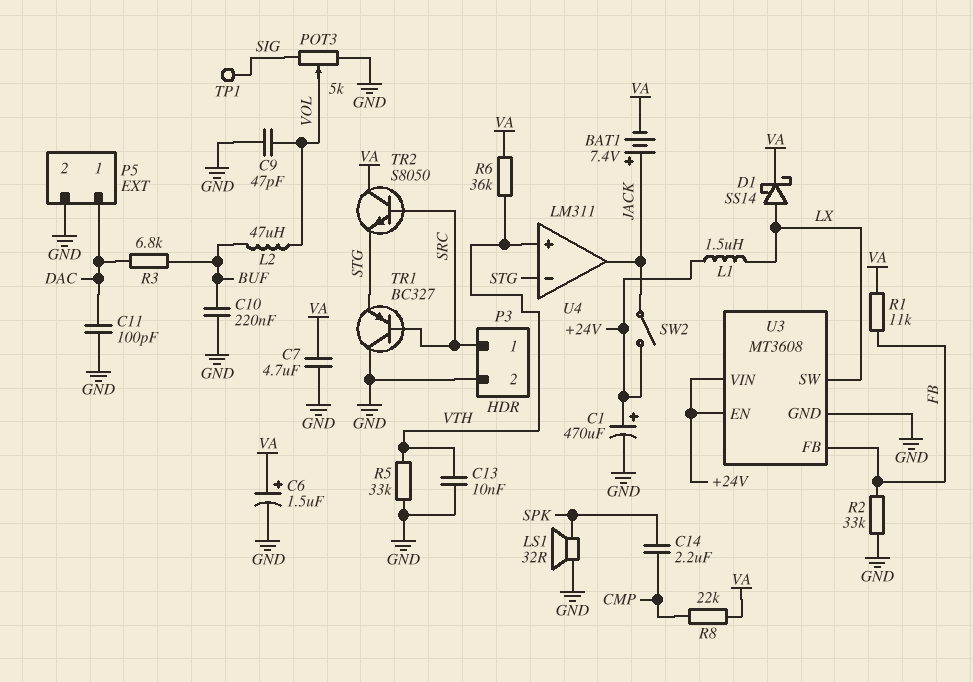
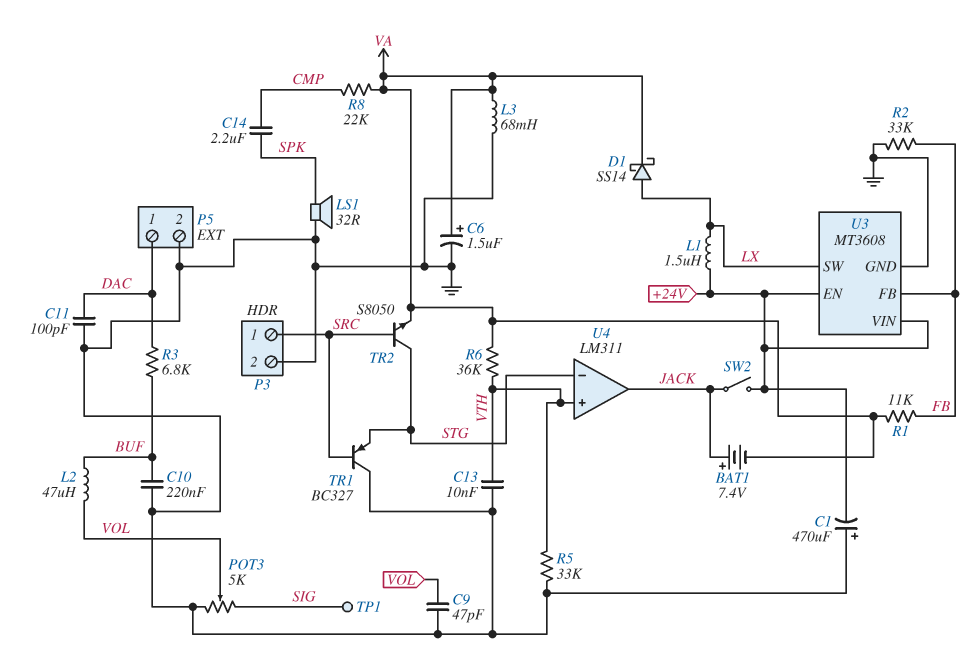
C1: 470uF (plus +24V, minus GND) -> 470uF (plus GND, minus +24V)
C7: 4.7uF (GND, VA) -> none
L3: none -> 68mH (GND, VA)
TR2: NPN S8050 (B SRC, C VA, E STG) -> NPN S8050 (B SRC, C STG, E VA)

